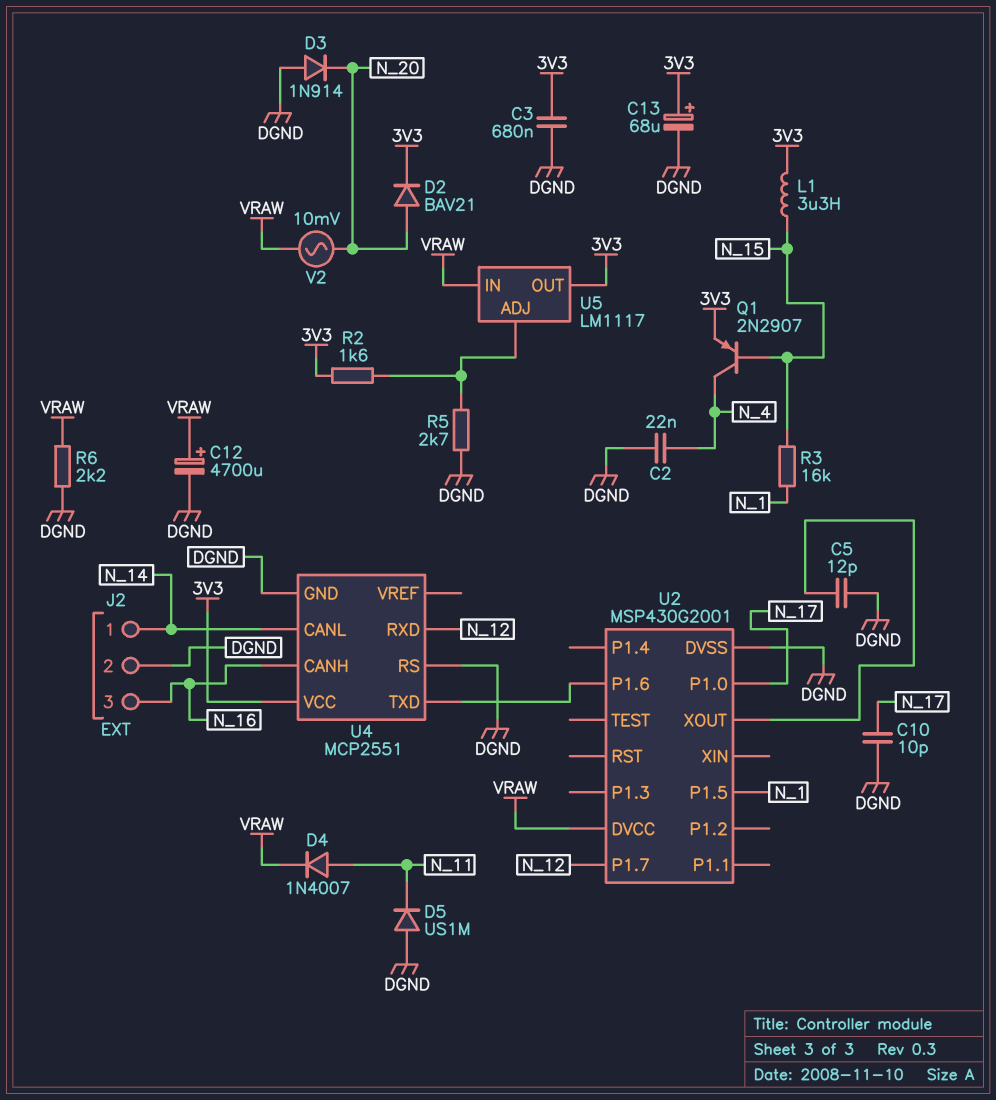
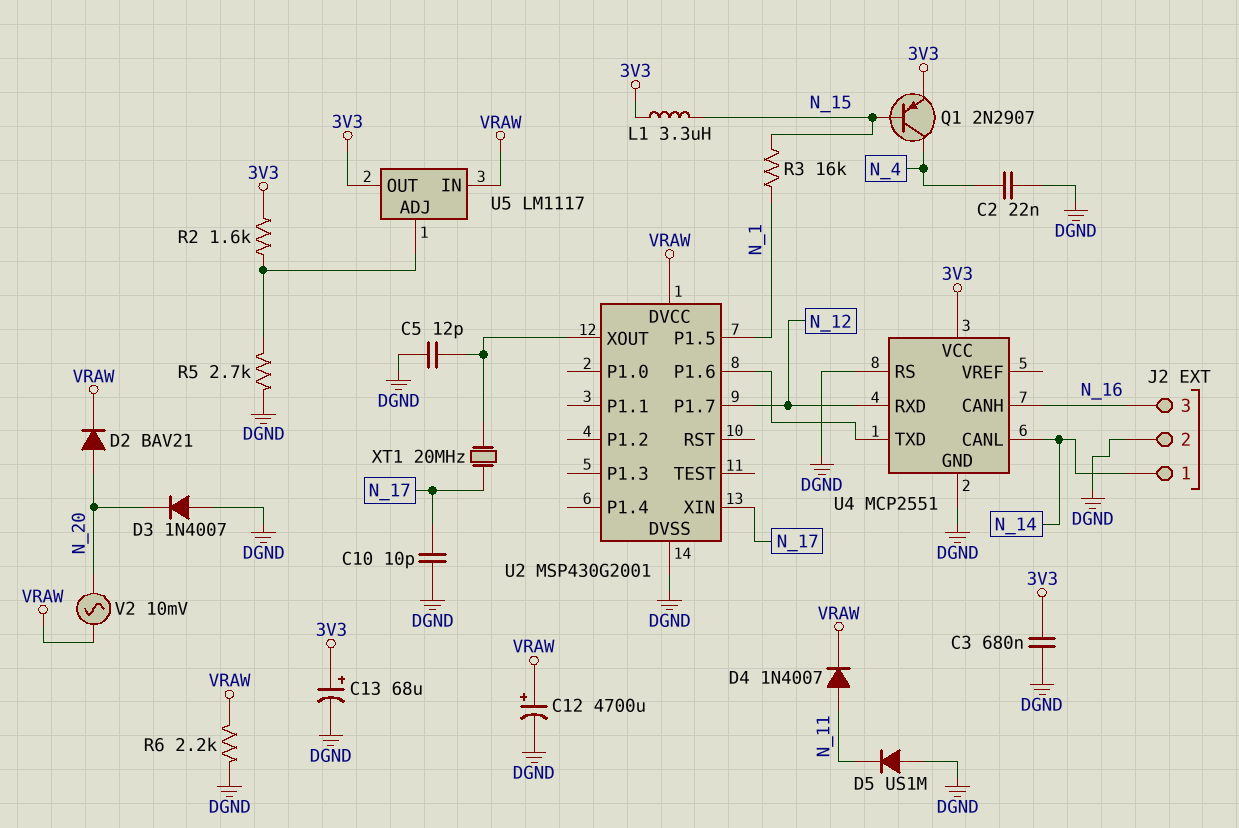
D2: diode BAV21 (A N_20, K 3V3) -> diode BAV21 (A N_20, K VRAW)
D3: diode 1N914 (A DGND, K N_20) -> diode 1N4007 (A DGND, K N_20)
U2 pin P1.0: N_17 -> none
U2 pin XIN: none -> N_17
XT1: none -> 20MHz (N_17, U2/XOUT)

